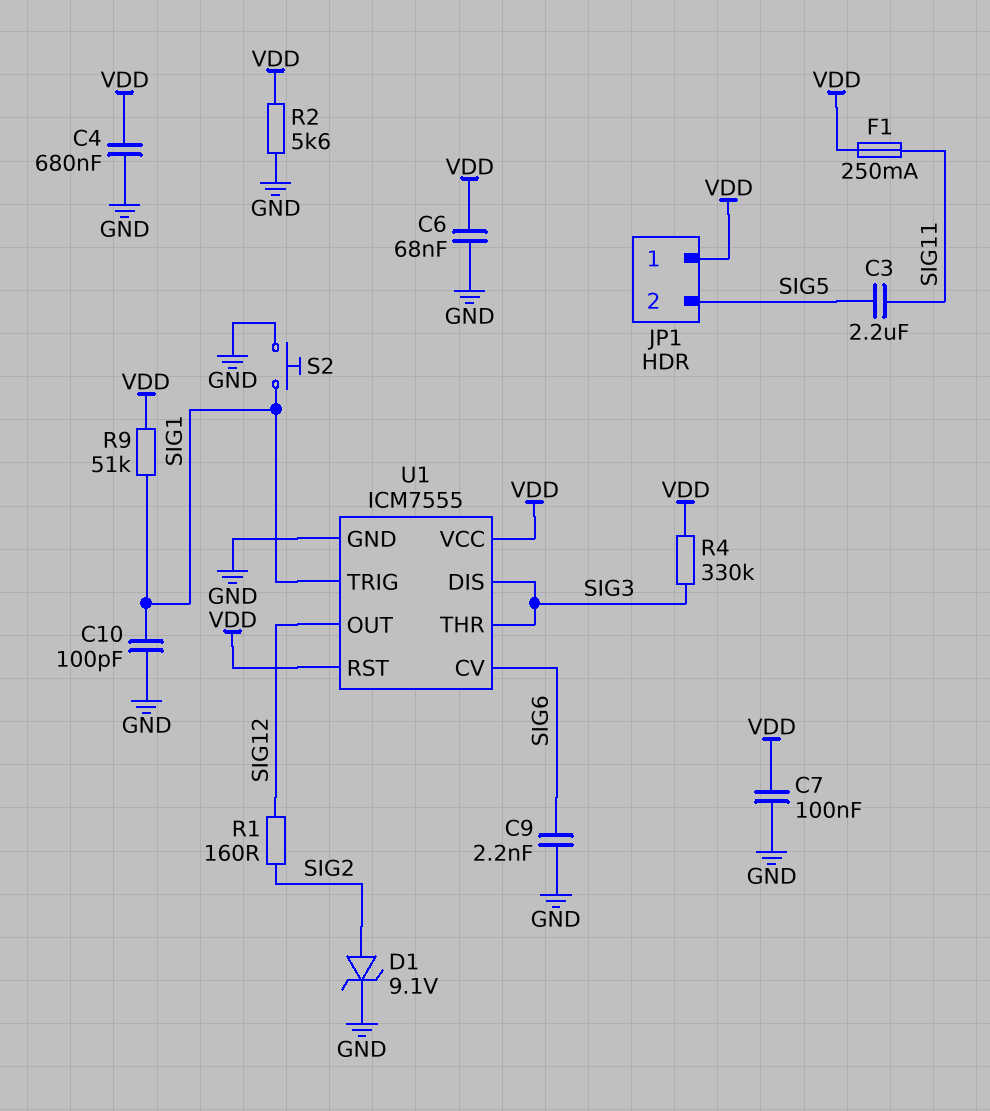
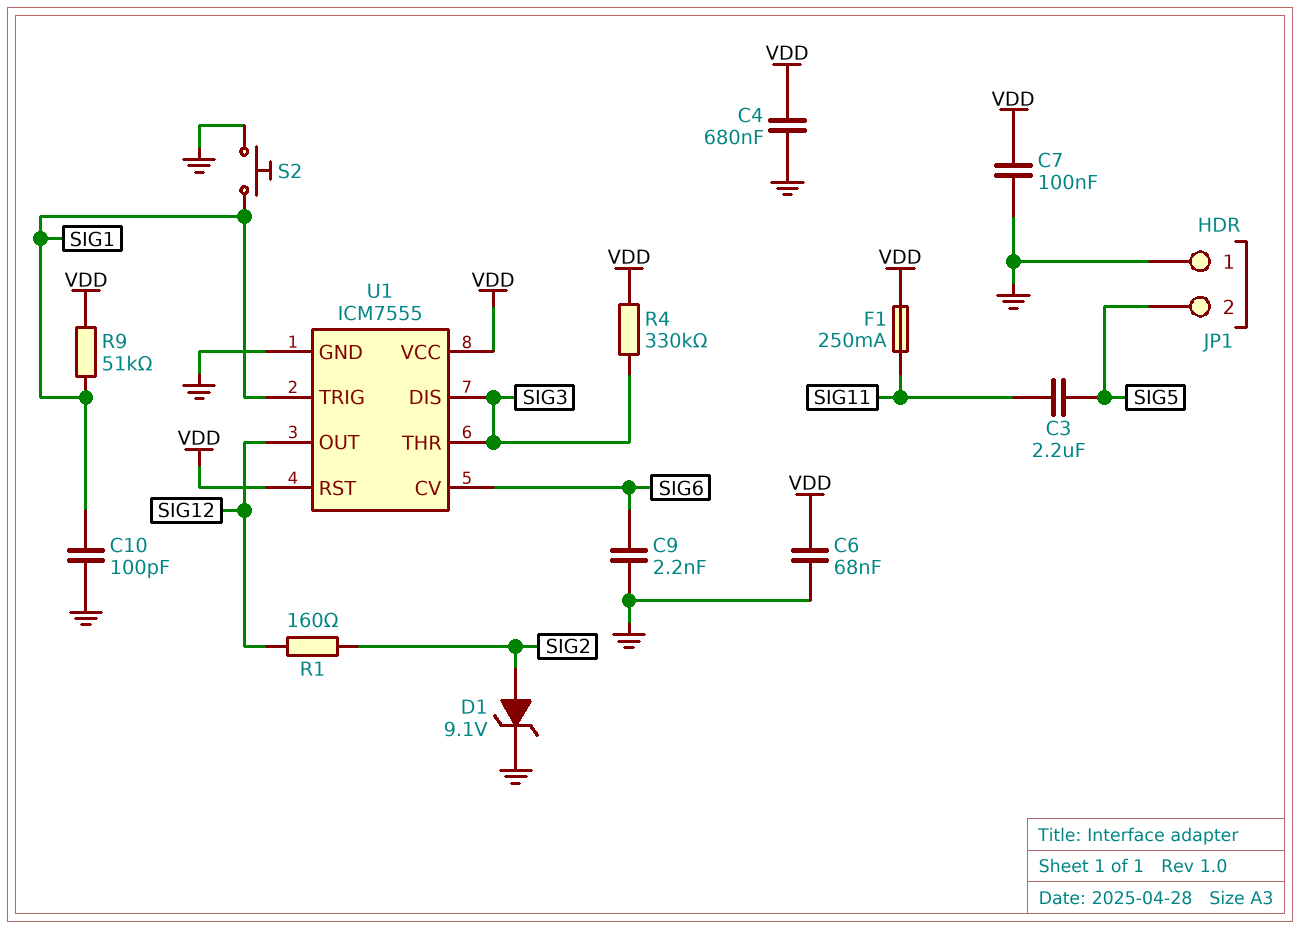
JP1 pin 1: VDD -> GND
R2: 5.6k (GND, VDD) -> none

